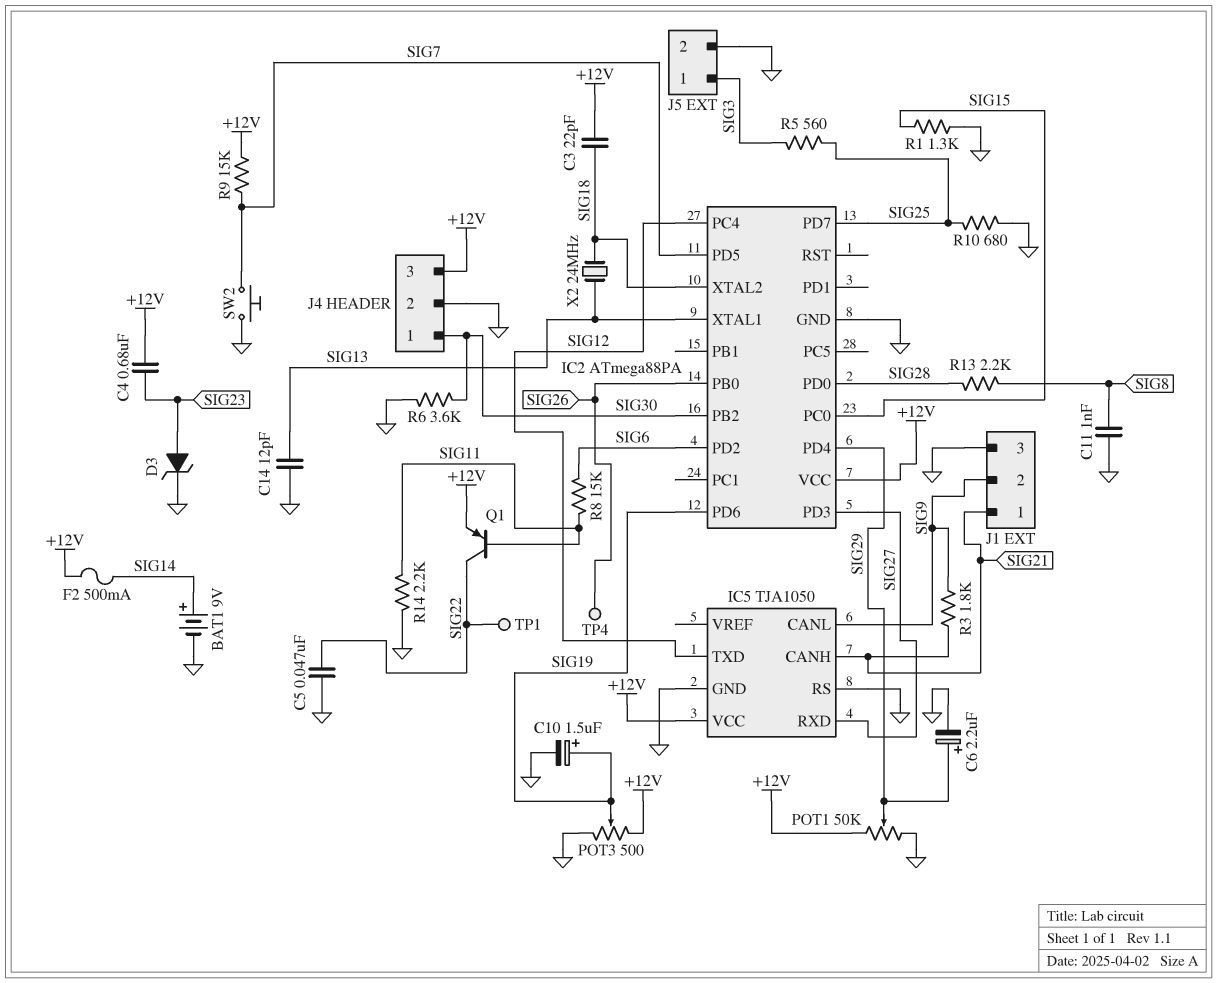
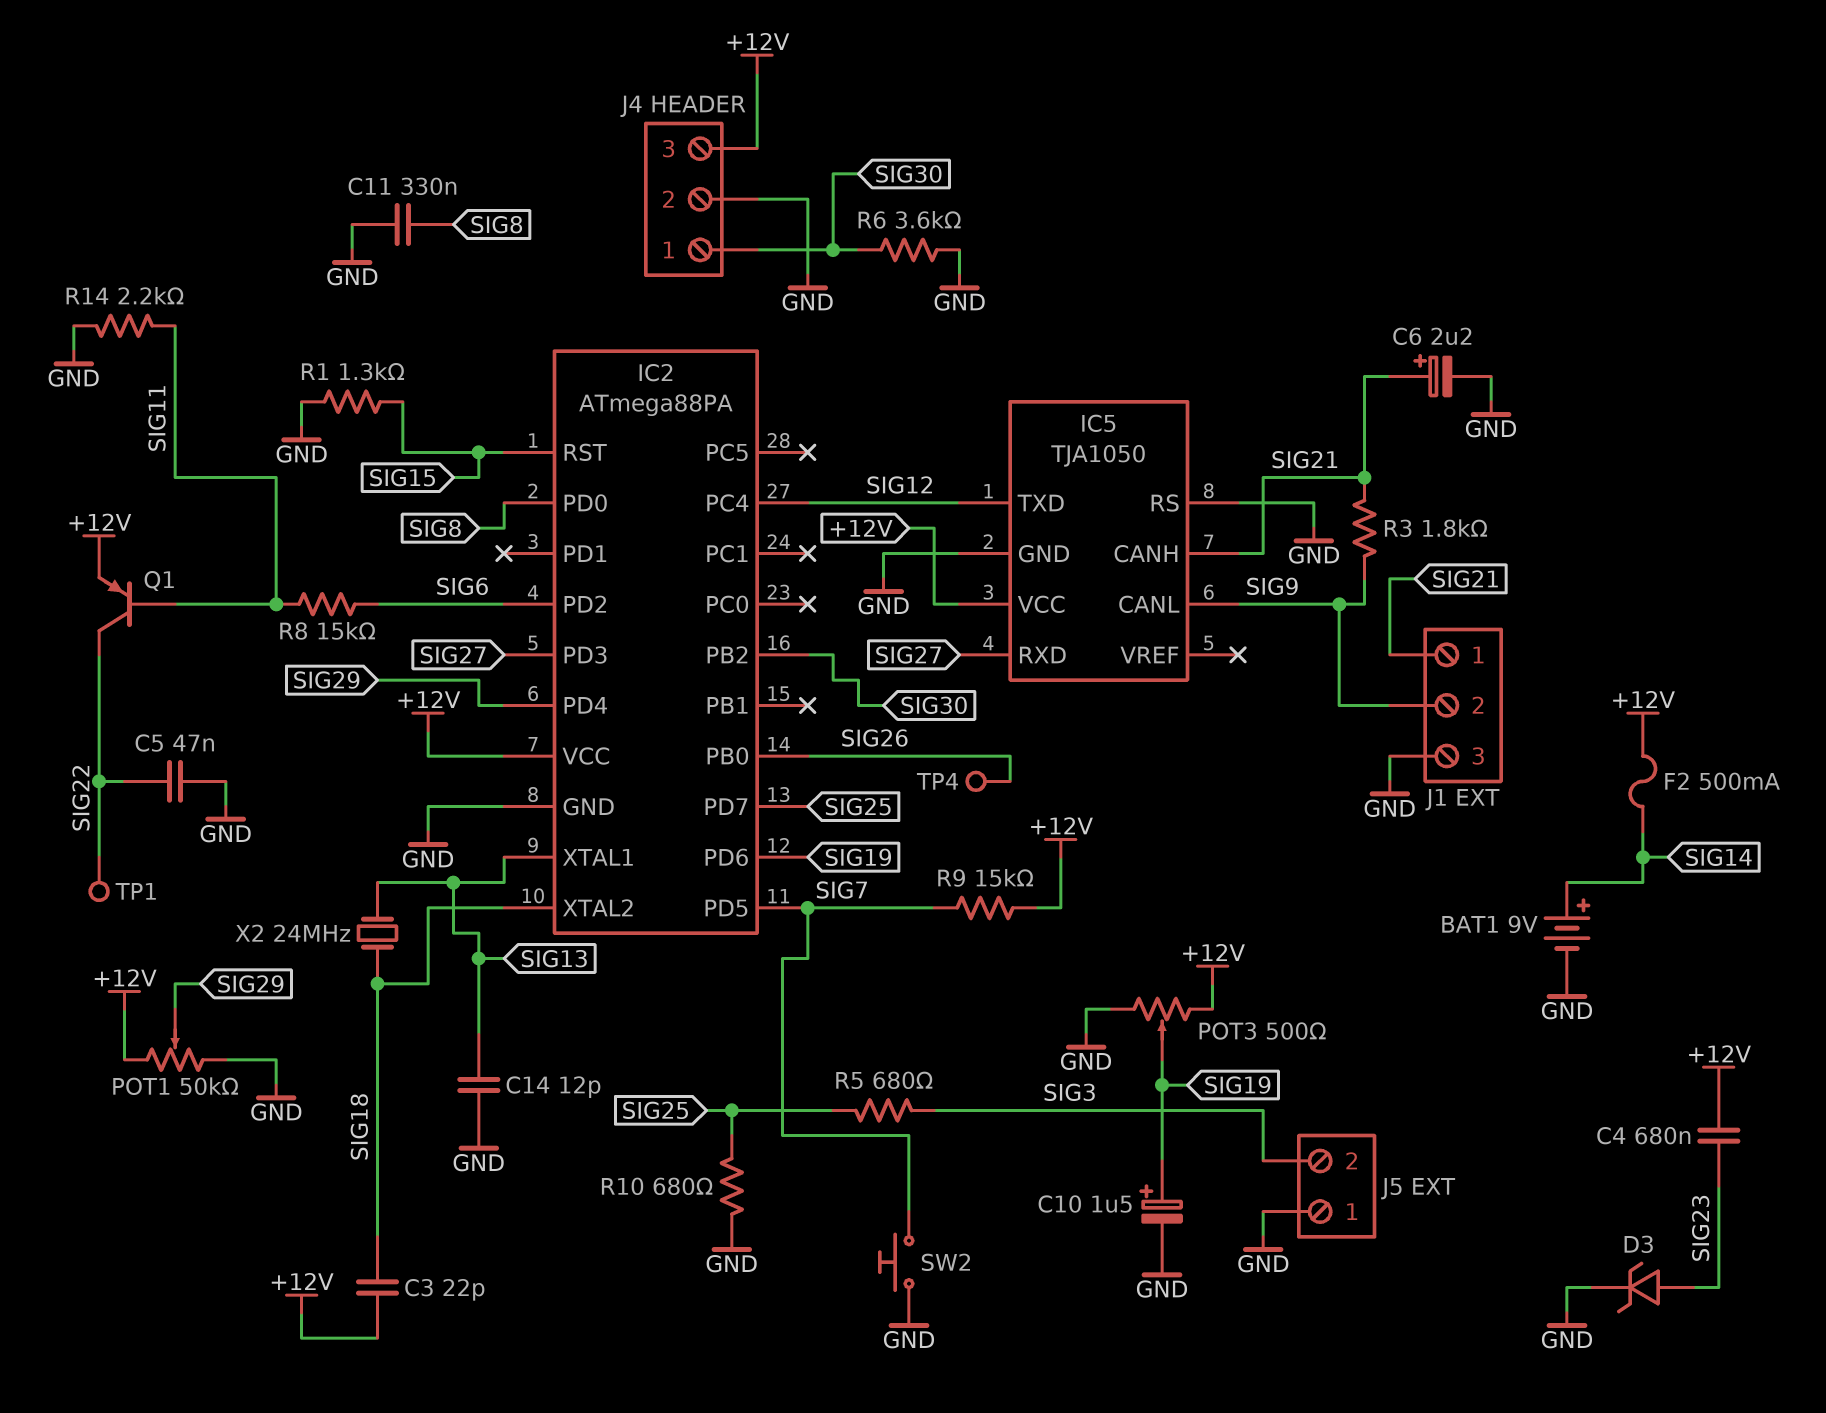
C6: 2.2uF (plus SIG29, minus GND) -> 2.2uF (plus SIG21, minus GND)
C11: 1nF (GND, SIG8) -> 330nF (GND, SIG8)
IC2 pin PC0: SIG15 -> none
IC2 pin PD0: SIG28 -> SIG8
IC2 pin RST: none -> SIG15
J5 pin 1: SIG3 -> GND
J5 pin 2: GND -> SIG3
R5: 560 (SIG3, SIG25) -> 680 (SIG3, SIG25)
R13: 2.2k (SIG8, SIG28) -> none

